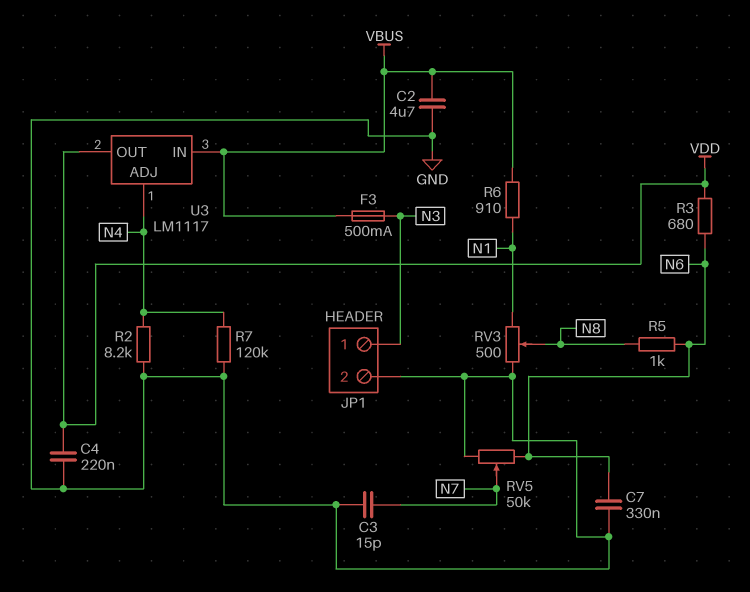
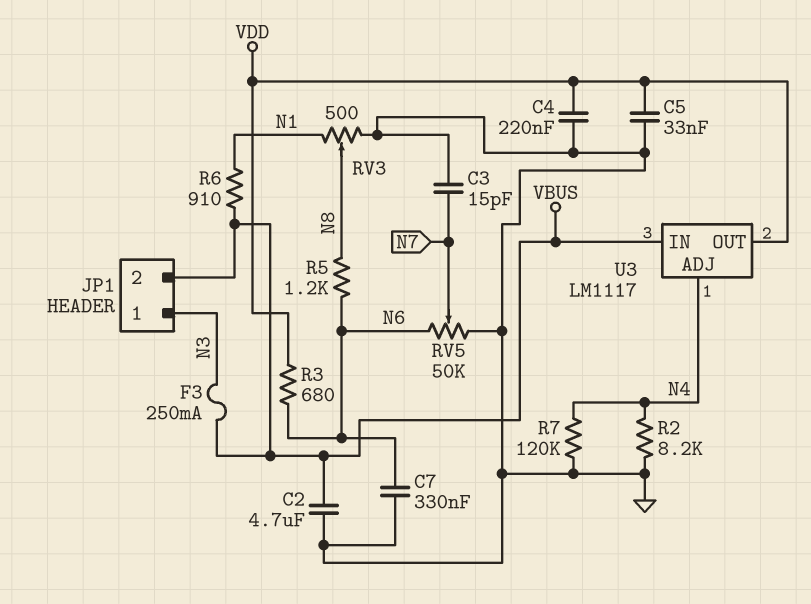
C5: none -> 33nF (GND, VDD)
F3: 500mA (N3, VBUS) -> 250mA (N3, VBUS)
JP1 pin 2: GND -> VBUS
R5: 1k (N6, N8) -> 1.2k (N6, N8)

